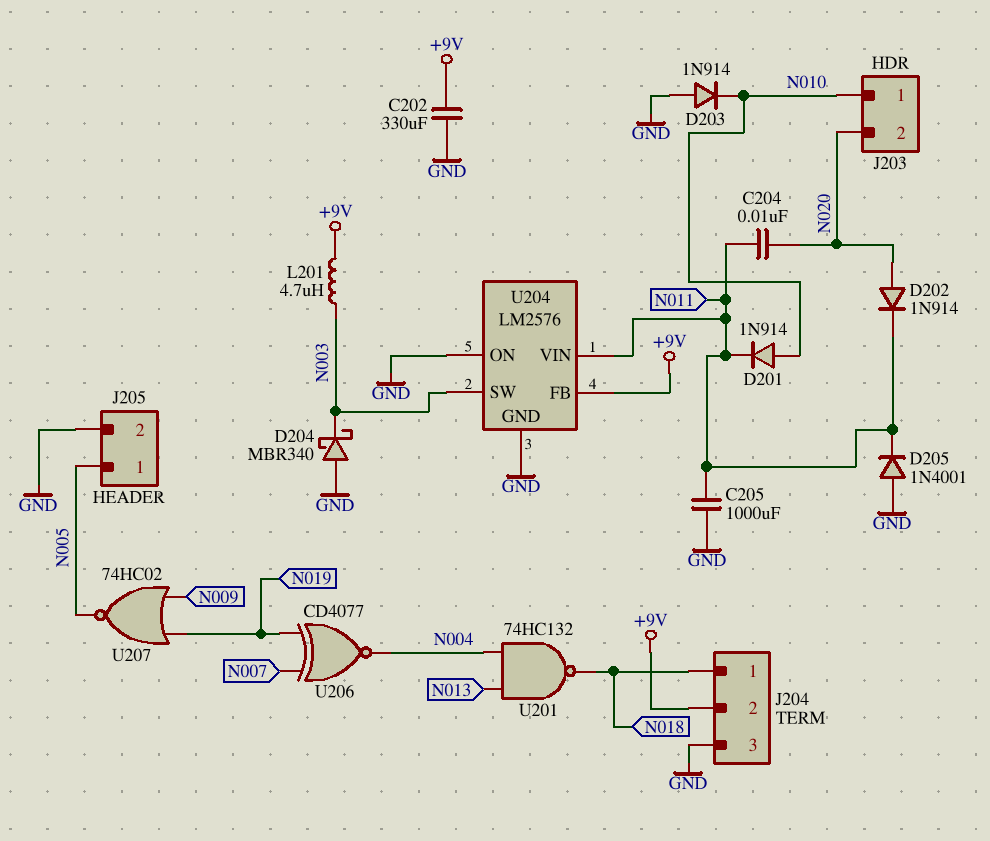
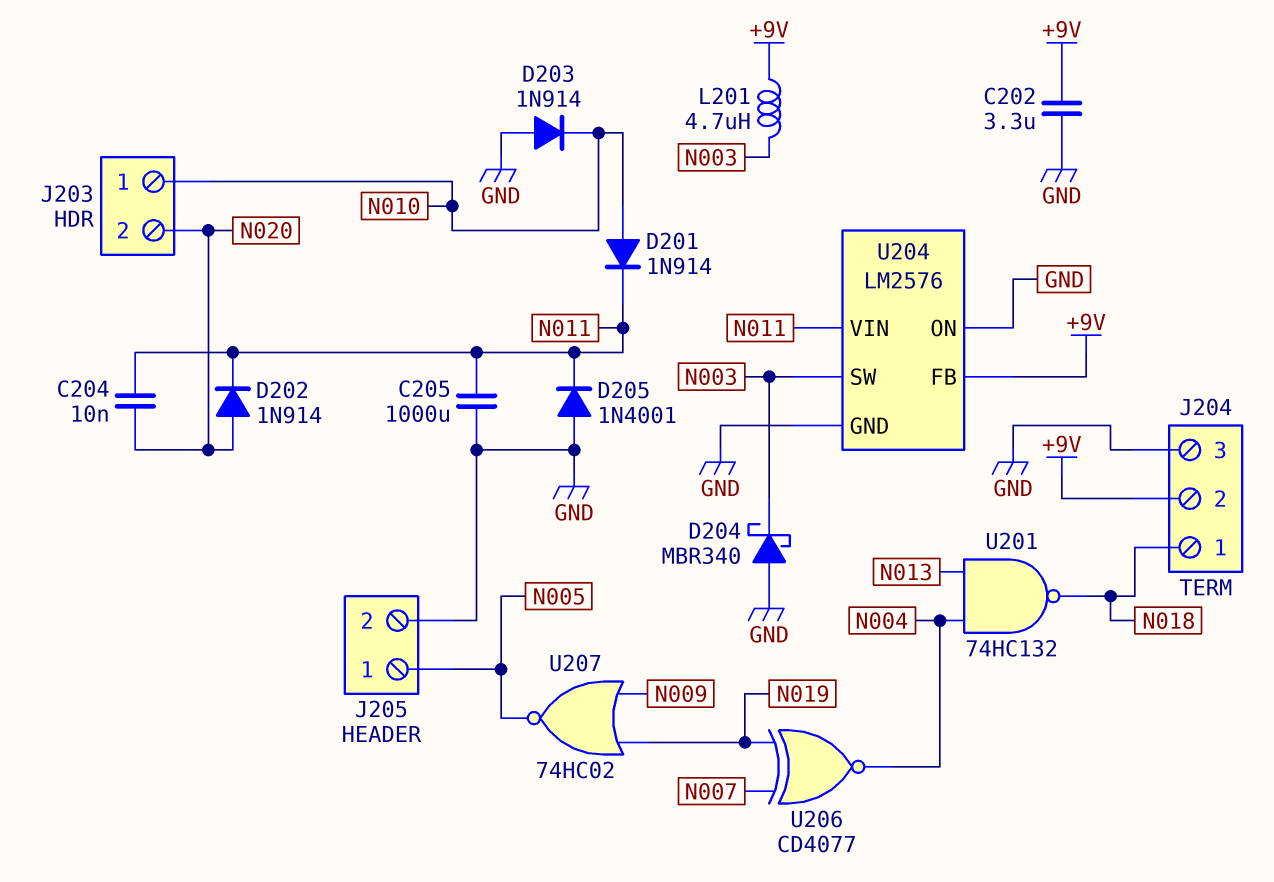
C202: 330uF (+9V, GND) -> 3.3uF (+9V, GND)

